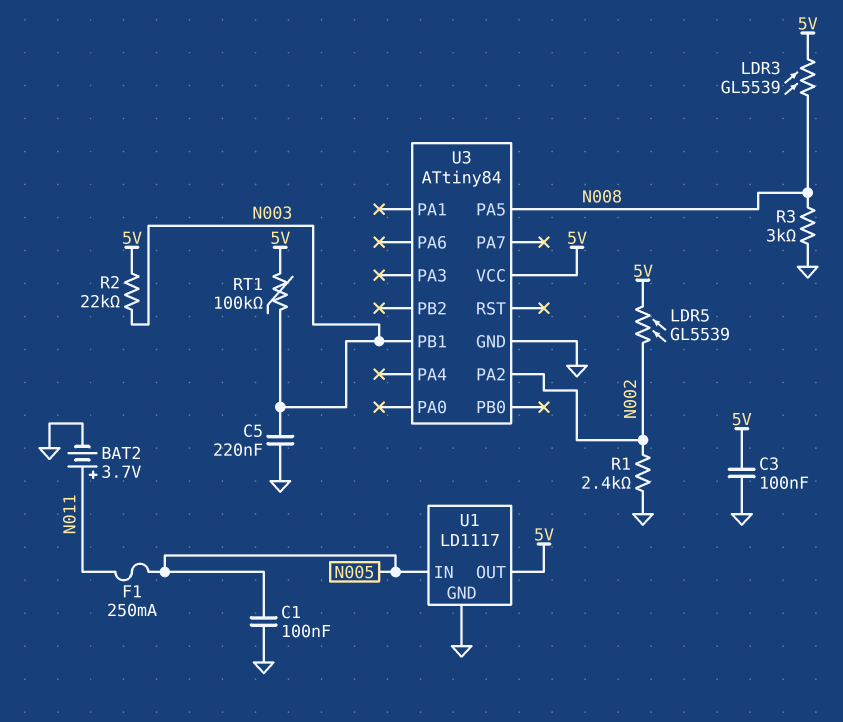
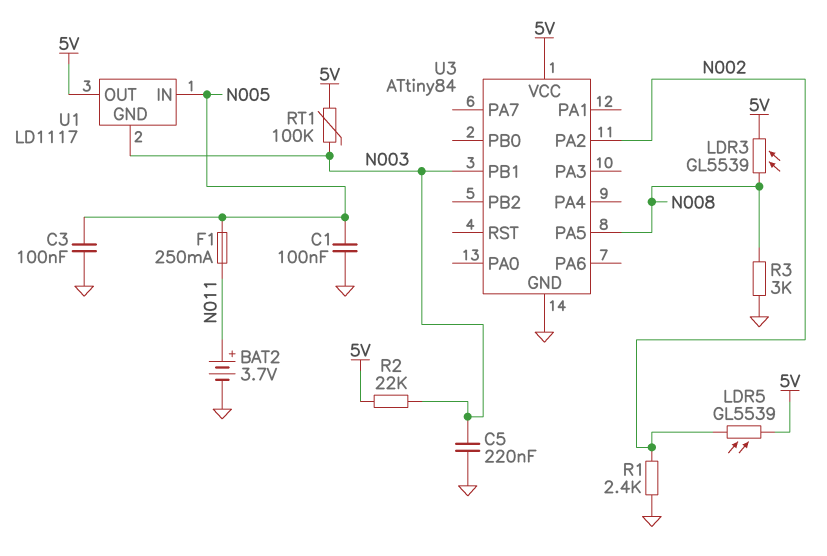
C3: 100nF (5V, GND) -> 100nF (GND, N005)
U1 pin GND: GND -> N003

